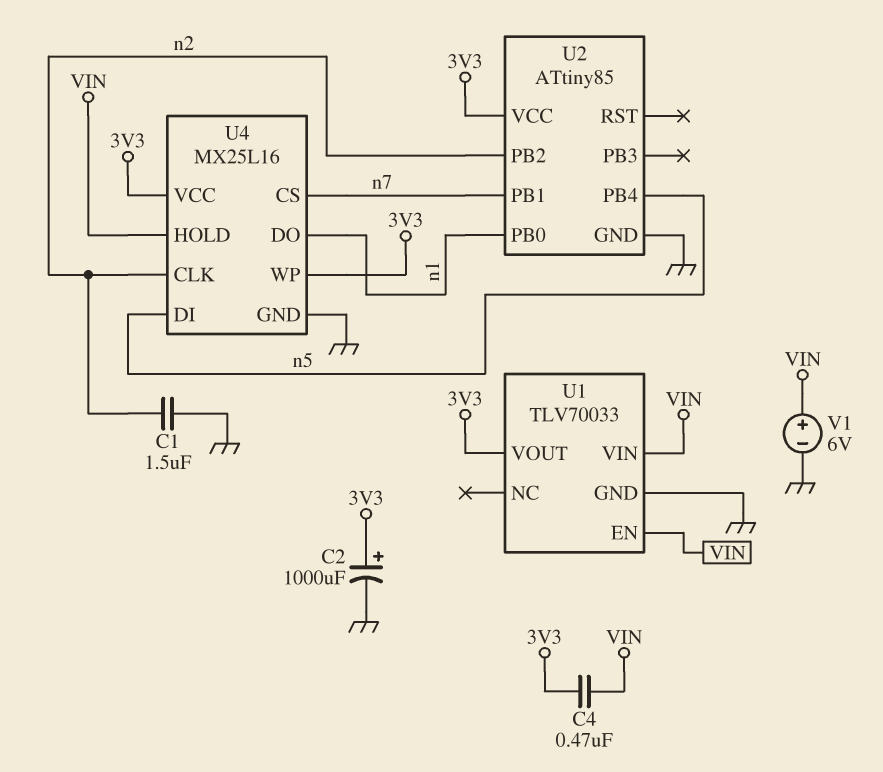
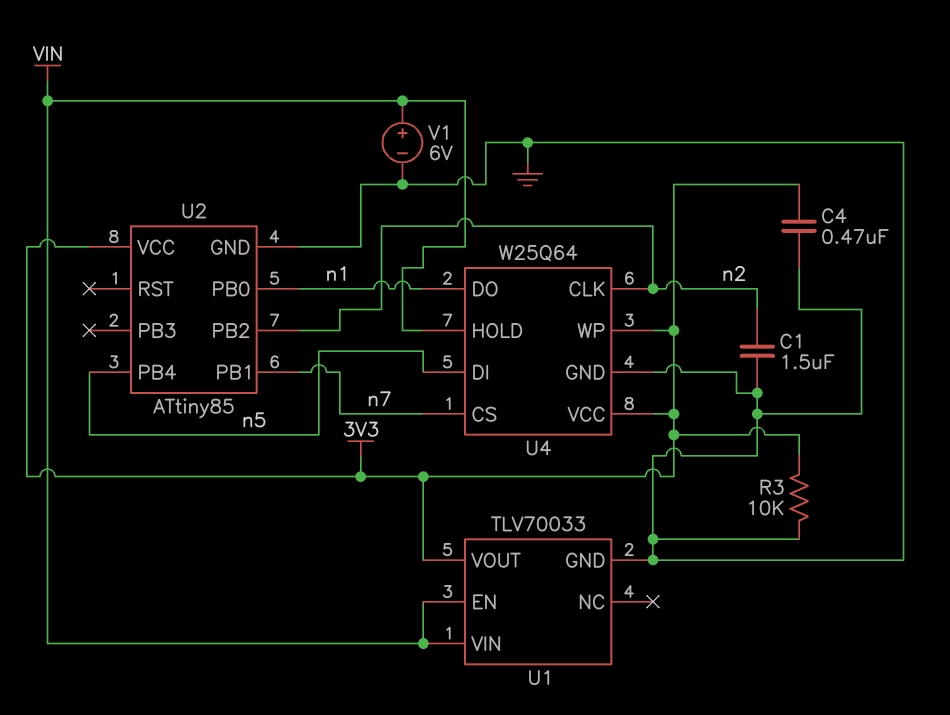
C2: 1000uF (plus 3V3, minus GND) -> none
C4: 470nF (3V3, VIN) -> 470nF (3V3, GND)
R3: none -> 10k (3V3, GND)
U4: MX25L16 -> W25Q64

